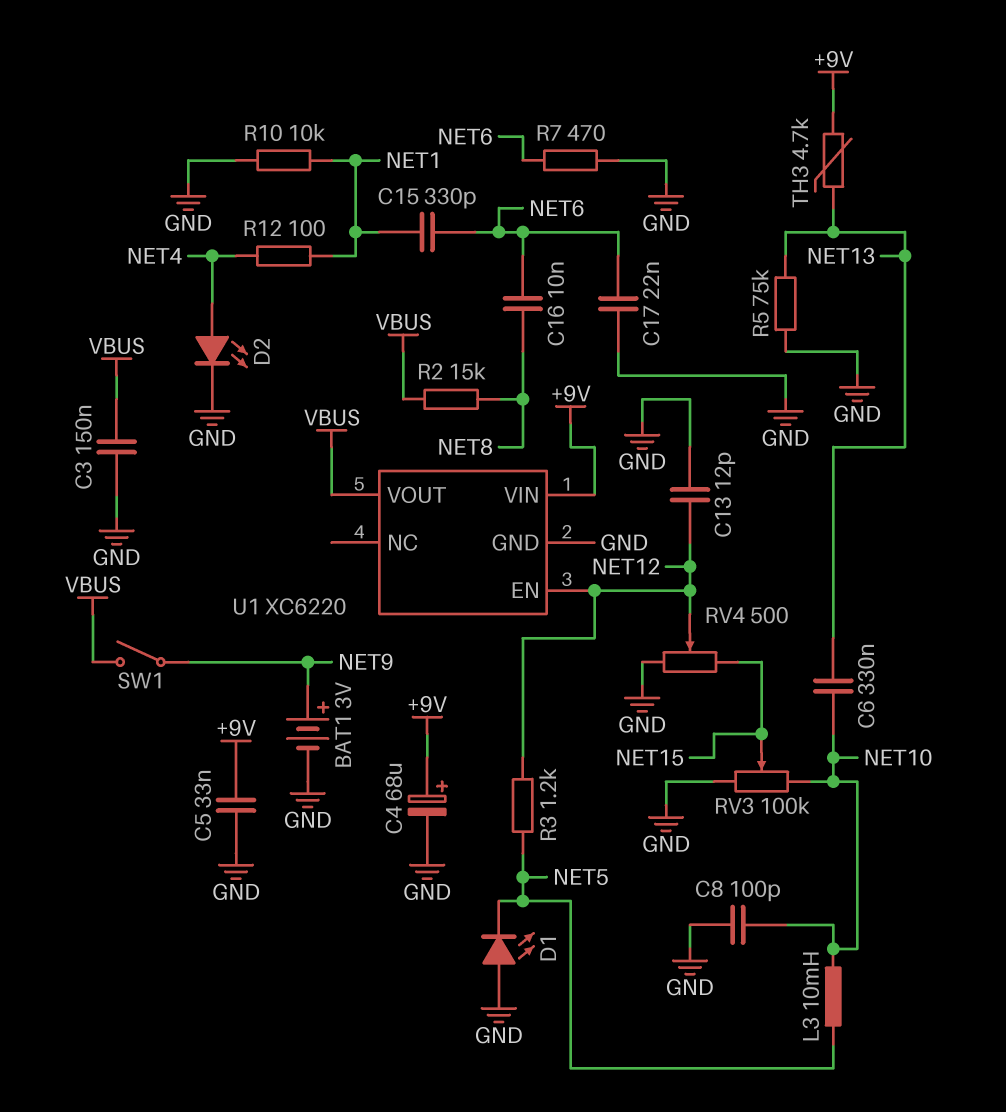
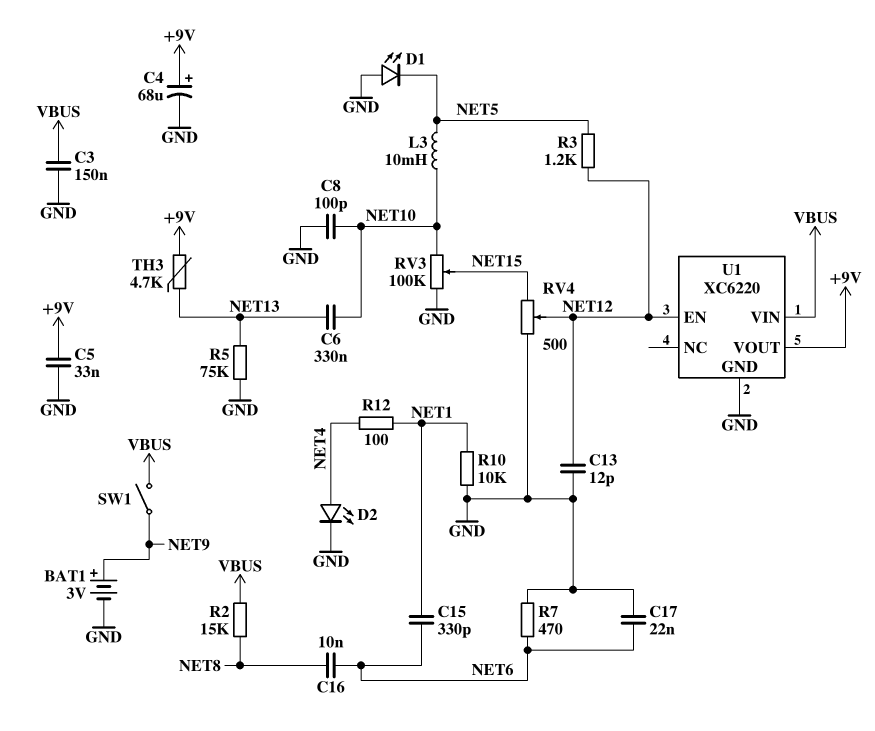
U1 pin VIN: +9V -> VBUS
U1 pin VOUT: VBUS -> +9V

